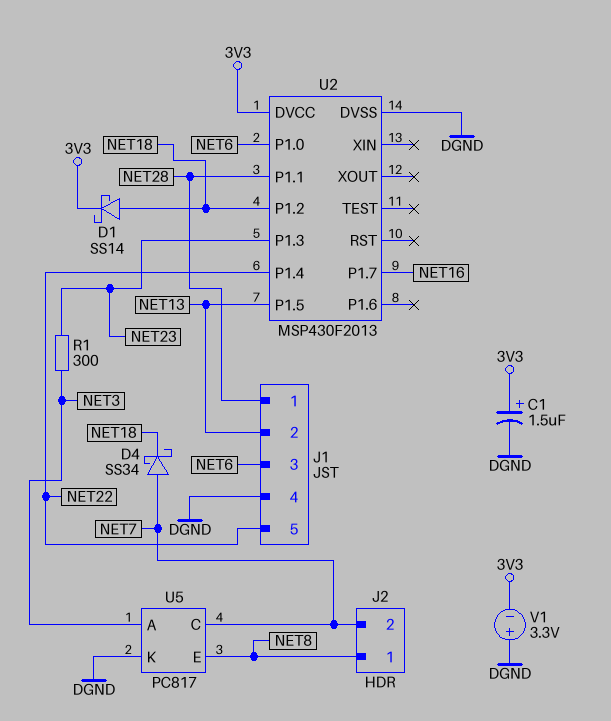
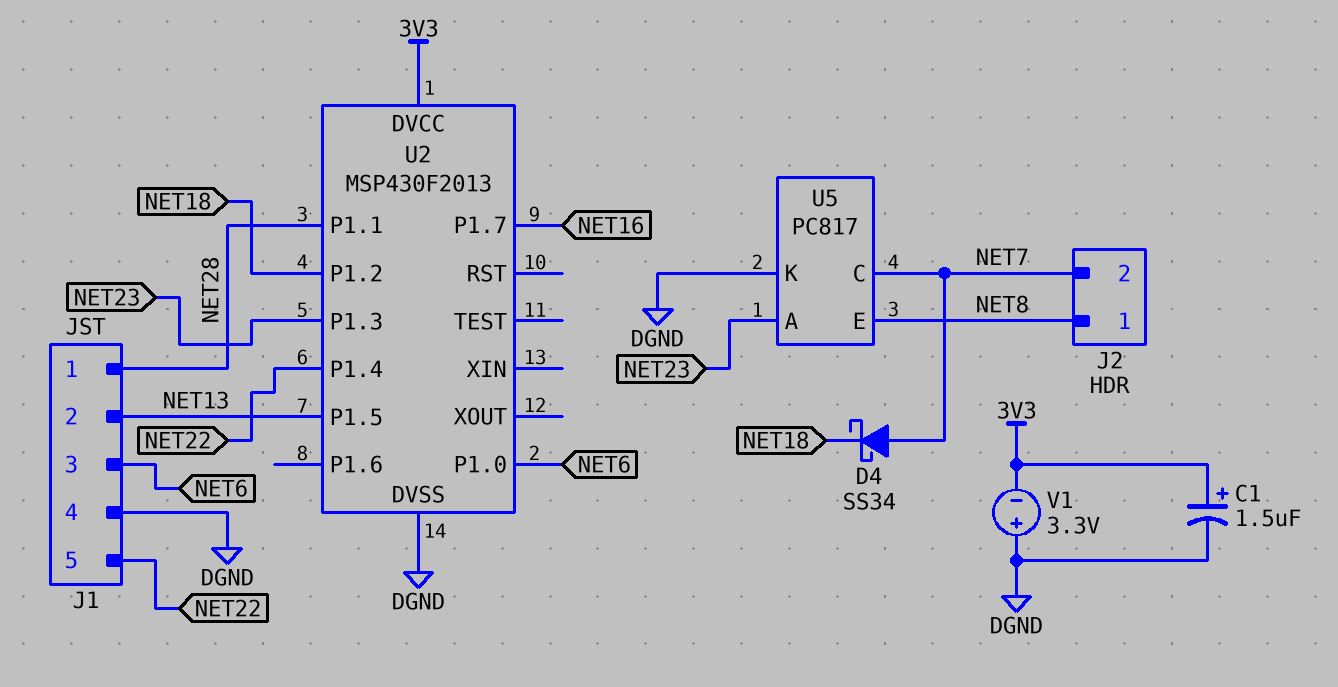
D1: schottky SS14 (A NET18, K 3V3) -> none
R1: 300 (NET3, NET23) -> none
U5 pin A: NET3 -> NET23

